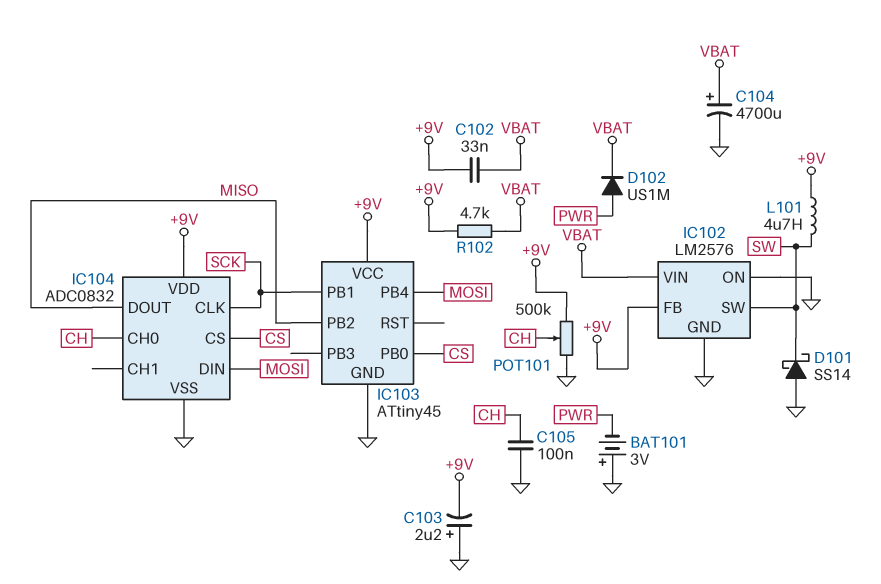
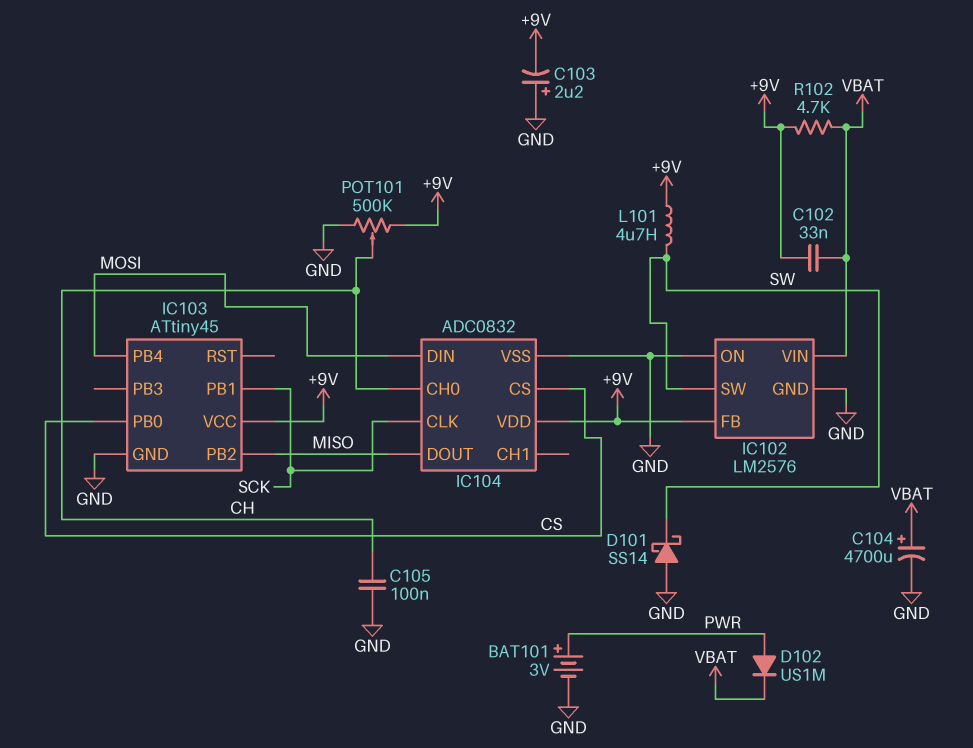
BAT101: 3V (plus GND, minus PWR) -> 3V (plus PWR, minus GND)

